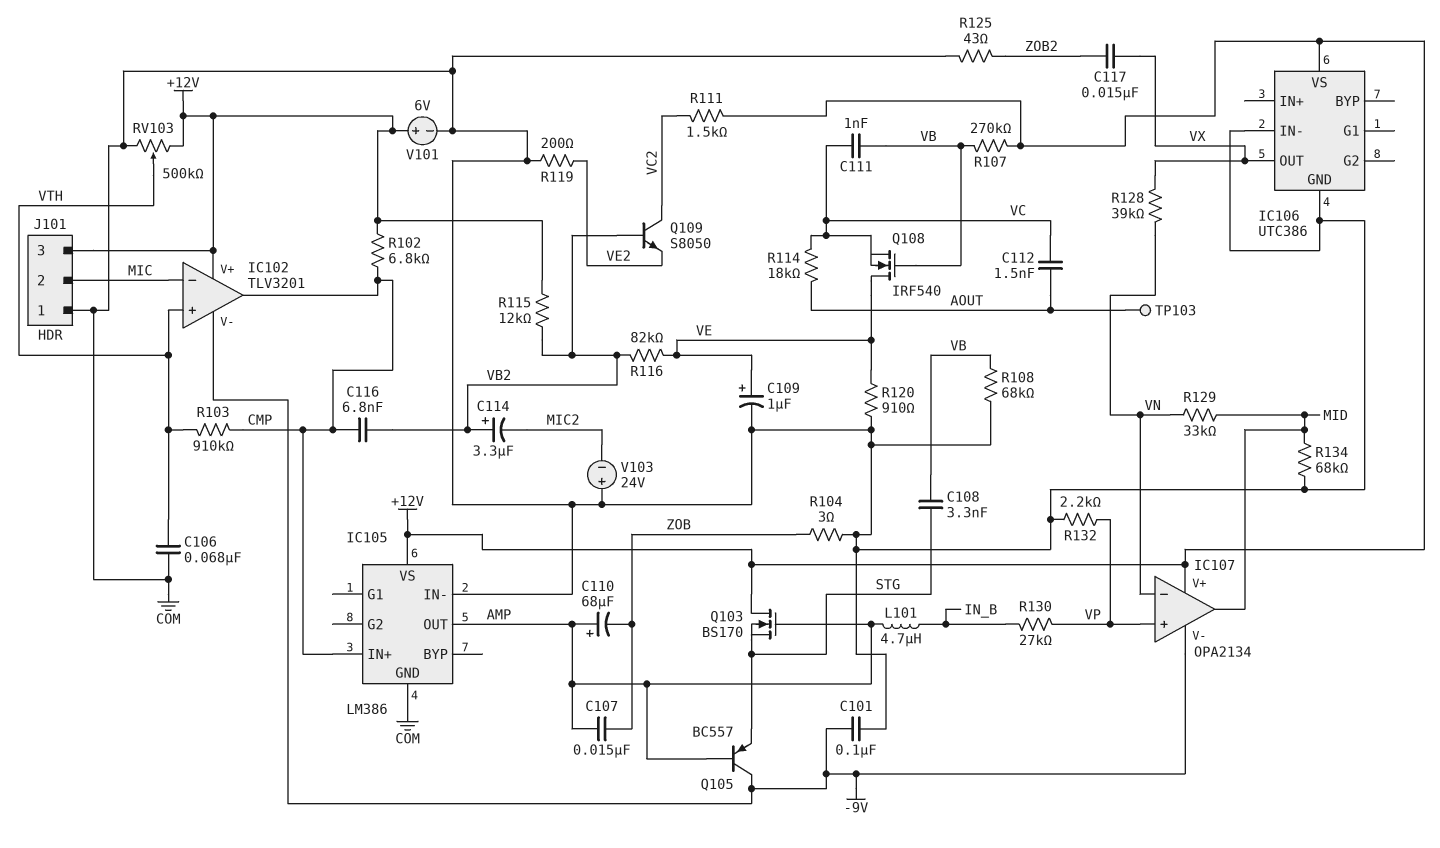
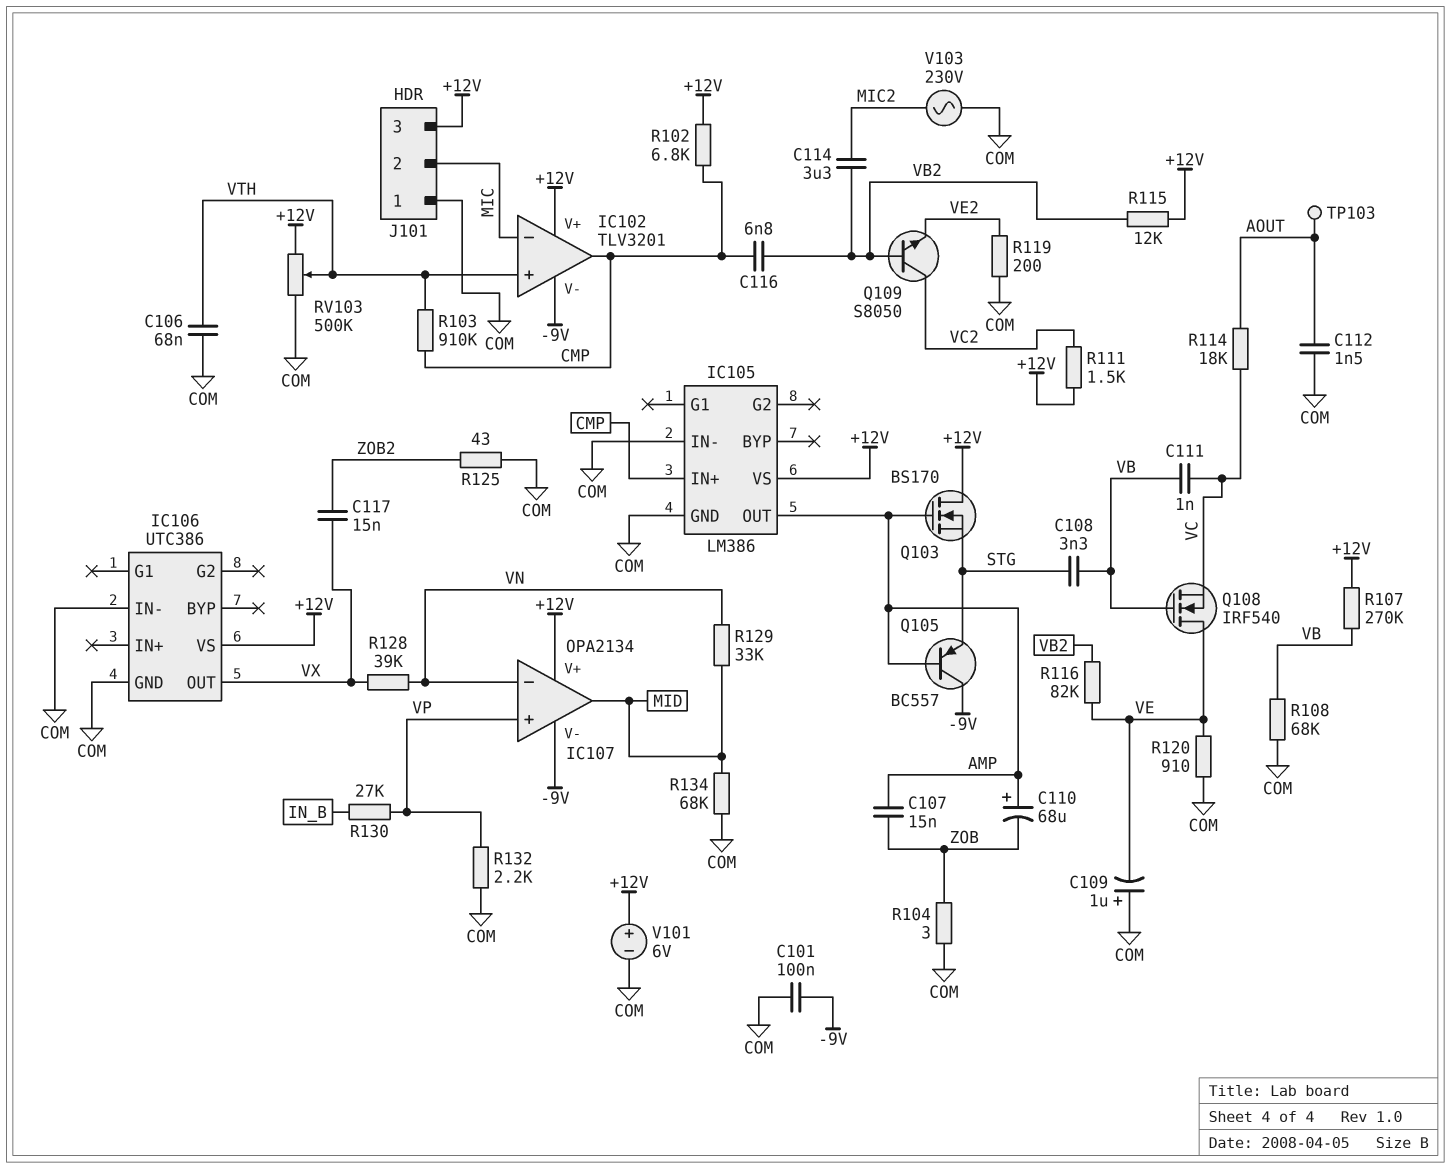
C109: 1uF (plus VE, minus COM) -> 1uF (plus COM, minus VE)
C112: 1.5nF (AOUT, VC) -> 1.5nF (AOUT, COM)
C114: 3.3uF (plus VB2, minus MIC2) -> 3.3uF (MIC2, VB2)
L101: 4.7uH (AMP, IN_B) -> none
V103: 24V (plus COM, minus MIC2) -> AC 230V (COM, MIC2)

